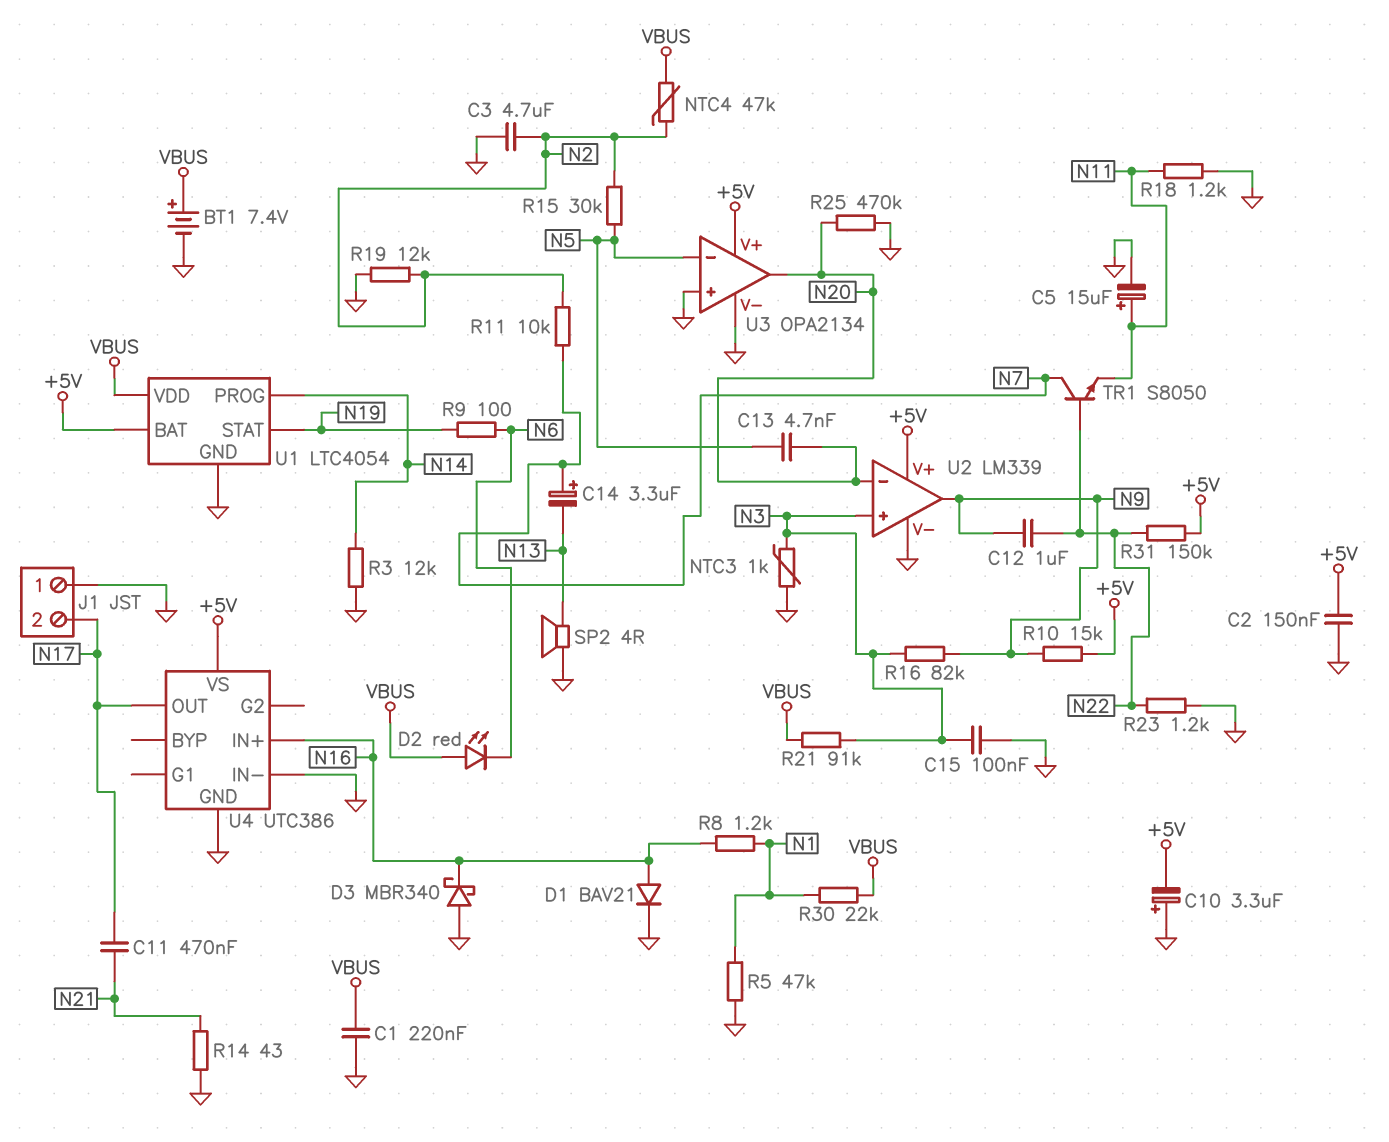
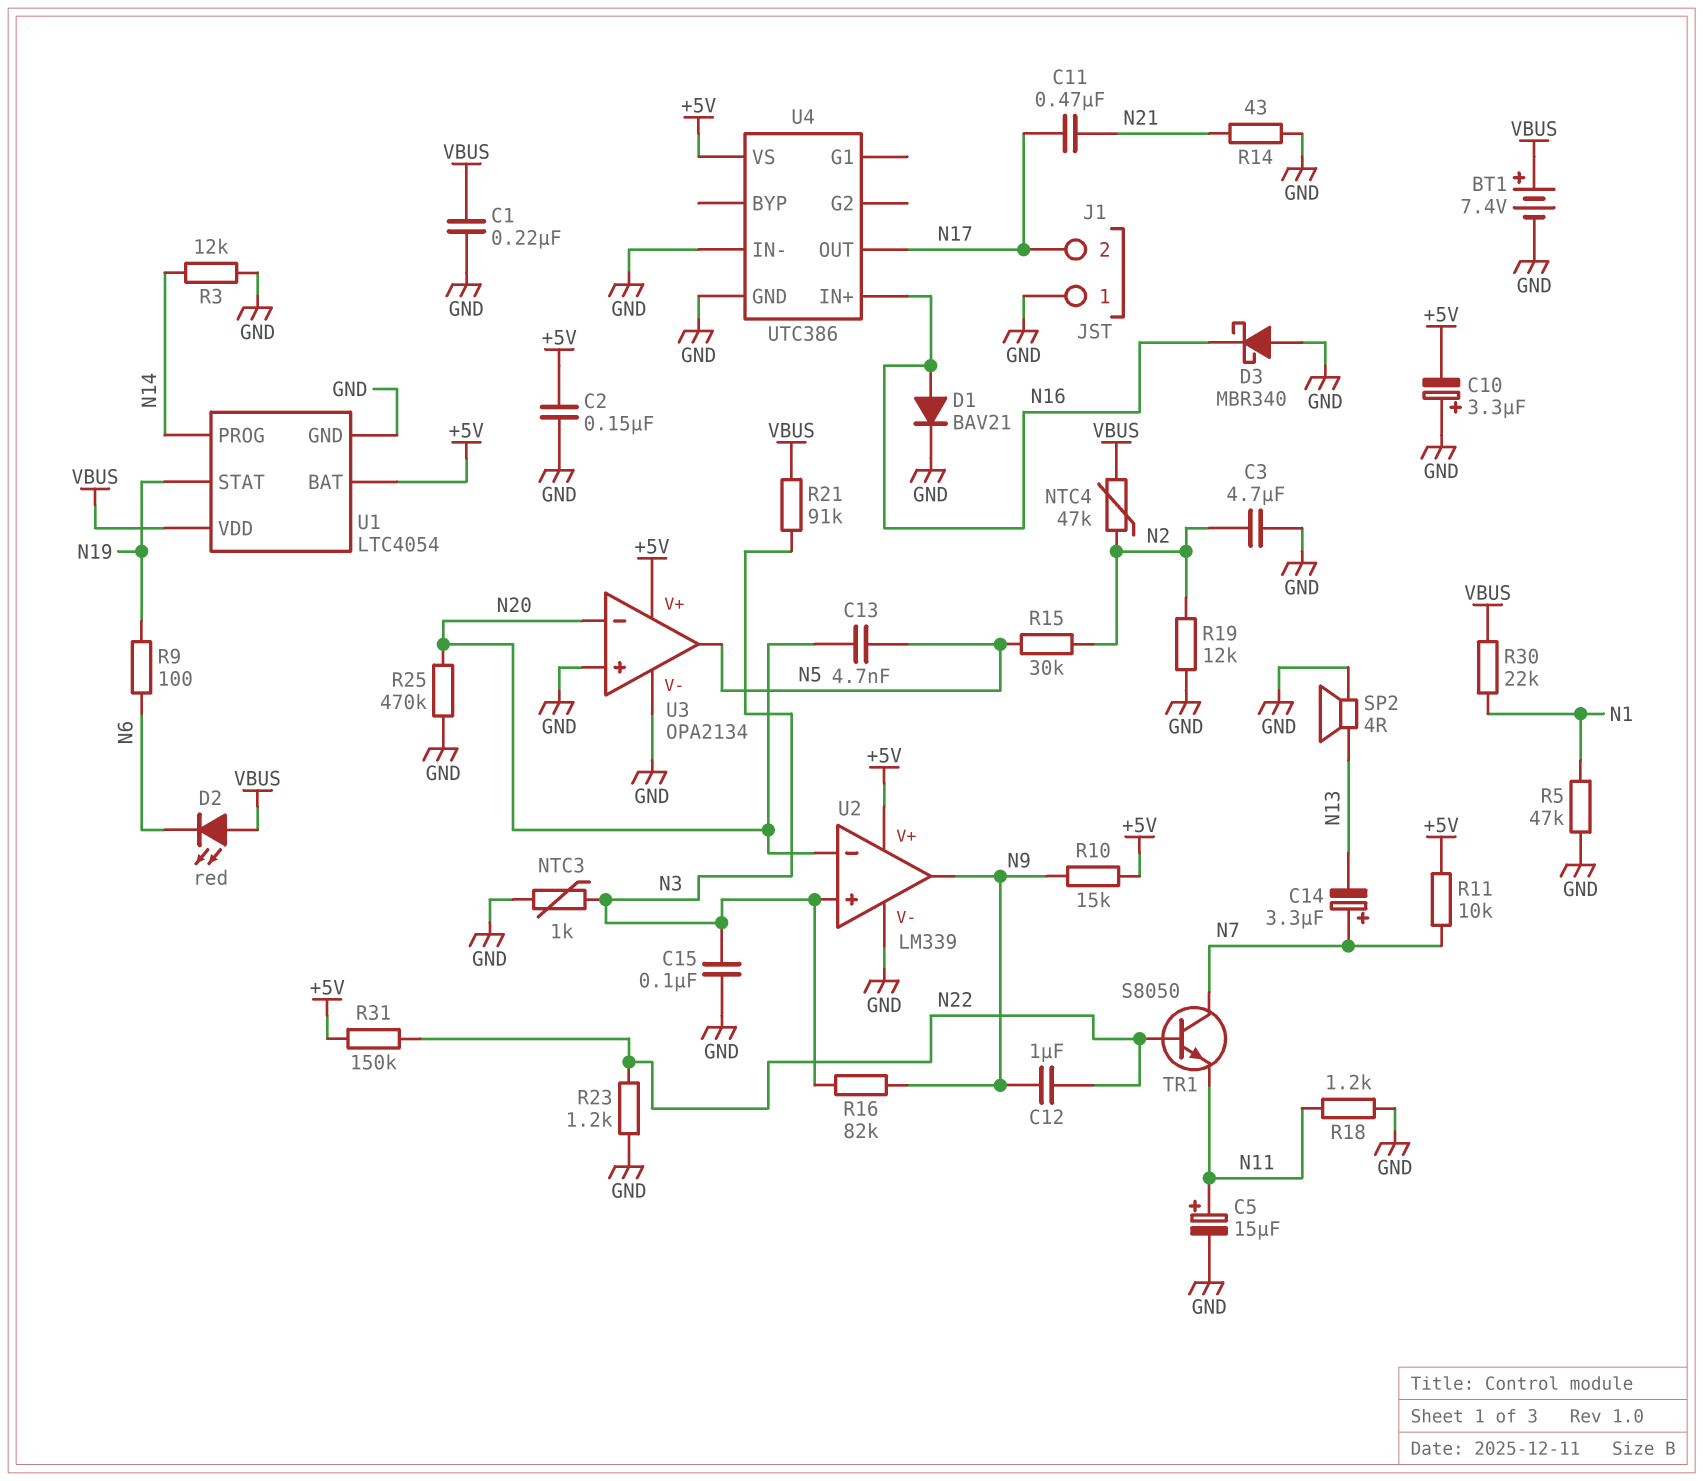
R8: 1.2k (N1, N16) -> none
R11: 10k (N2, N7) -> 10k (+5V, N7)
U3 pin in-: N5 -> N20
U3 pin out: N20 -> N5

